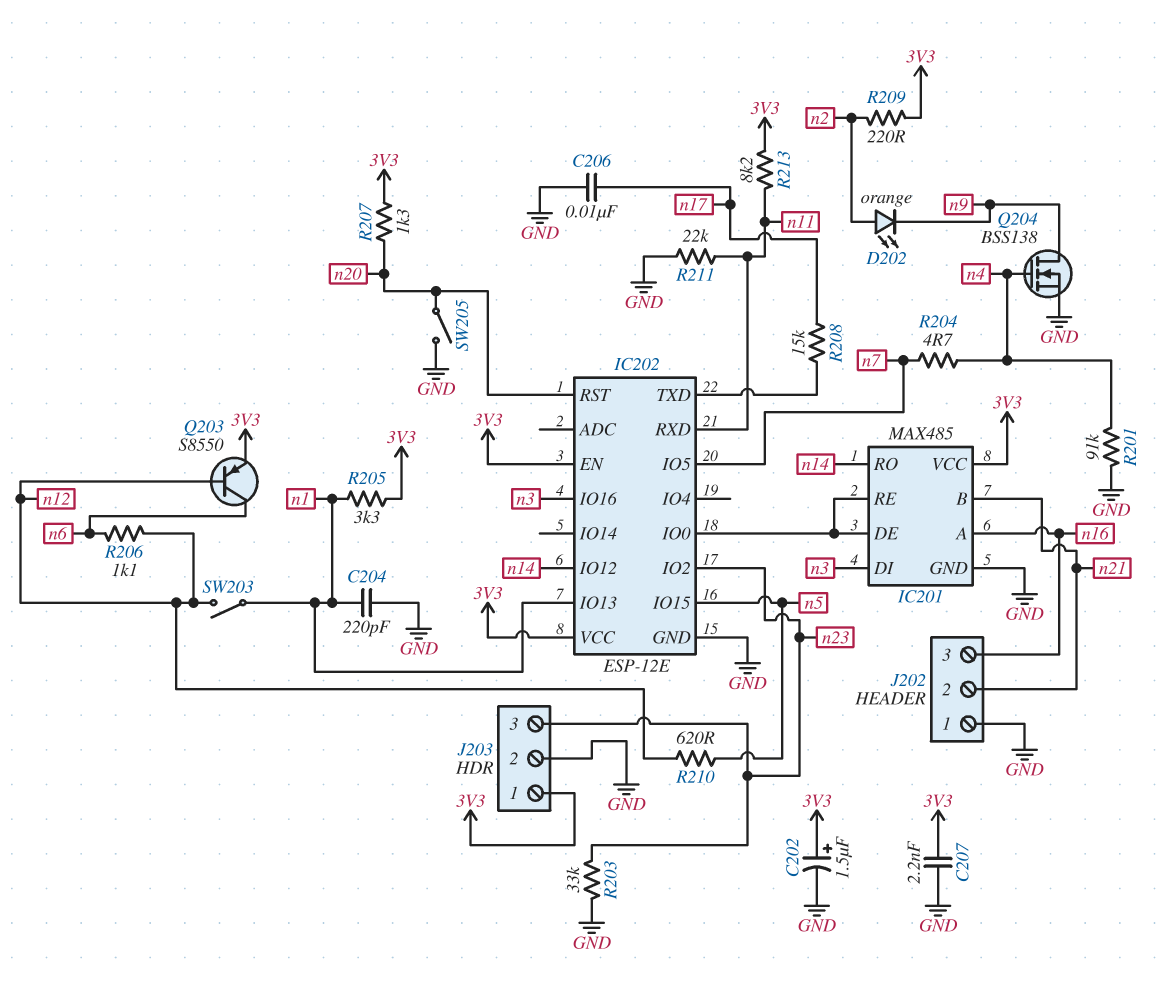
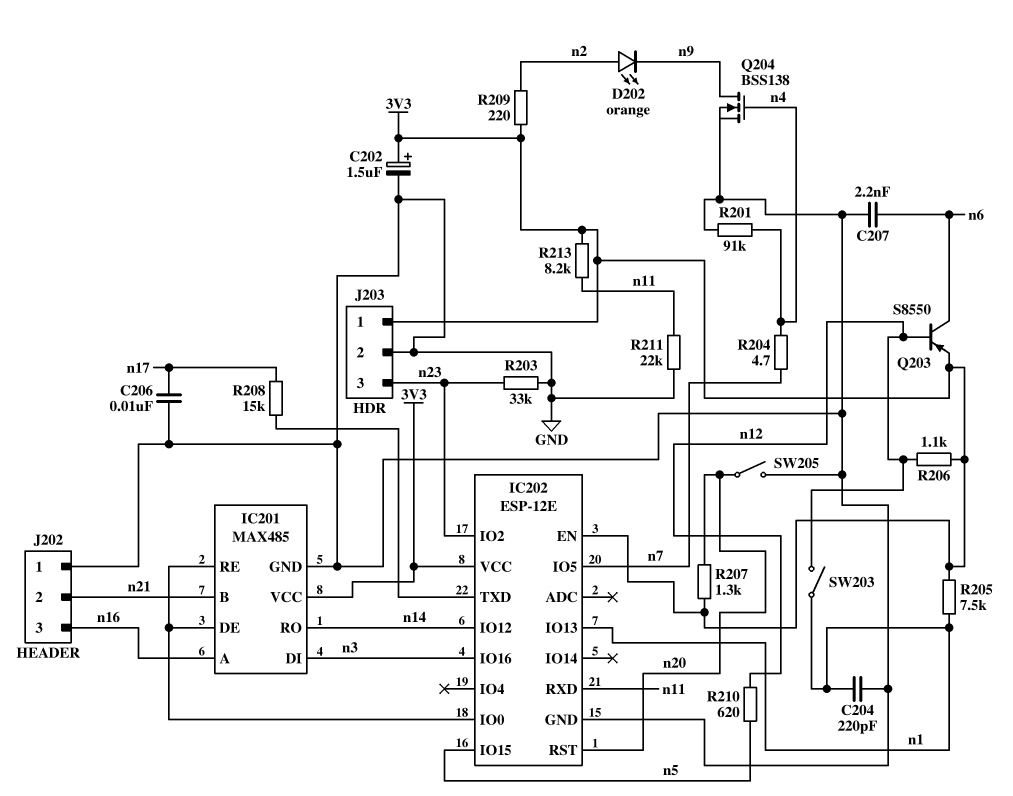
C207: 2.2nF (3V3, GND) -> 2.2nF (GND, n6)
R205: 3.3k (3V3, n1) -> 7.5k (3V3, n1)
R206: 1.1k (n6, n12) -> 1.1k (3V3, n12)

